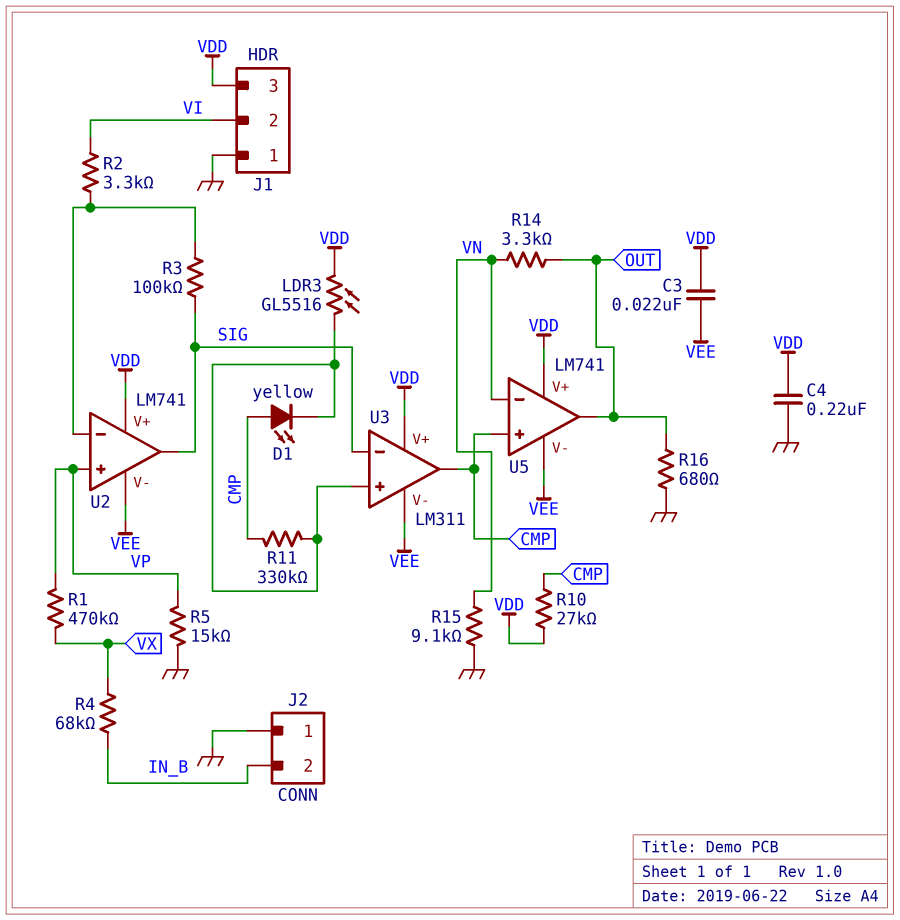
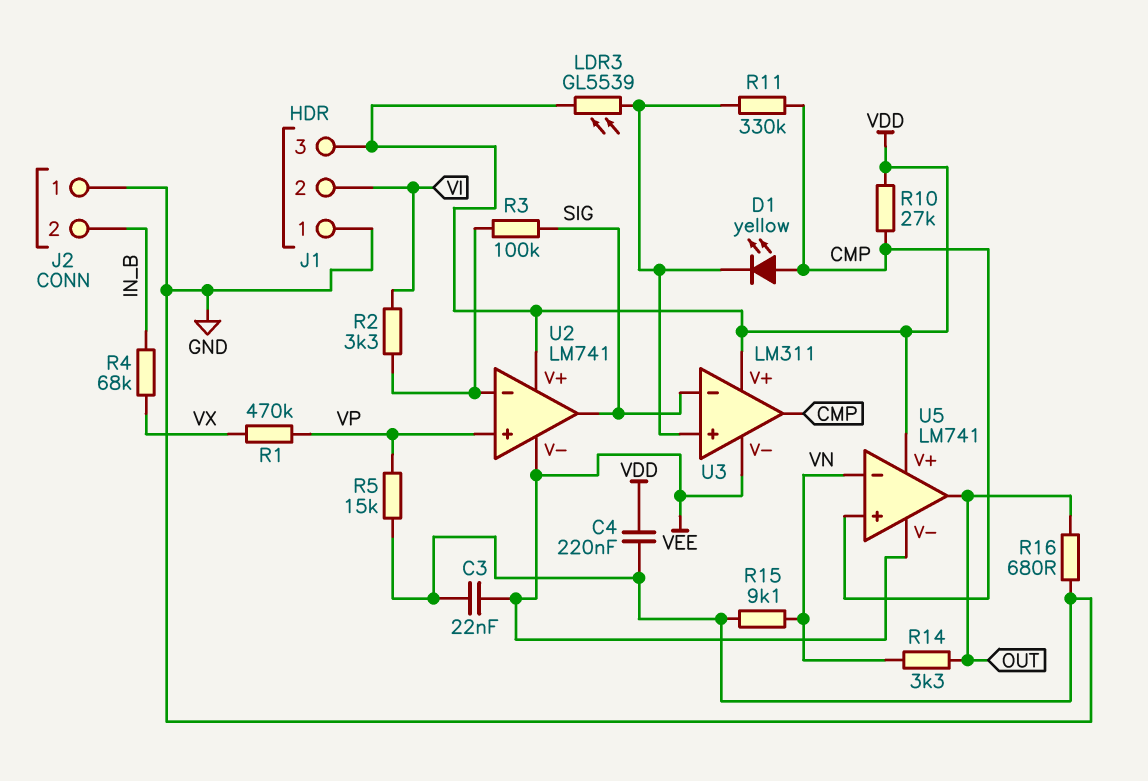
C3: 22nF (VDD, VEE) -> 22nF (GND, VEE)
LDR3: GL5516 (U3/in+, VDD) -> GL5539 (U3/in+, VDD)

